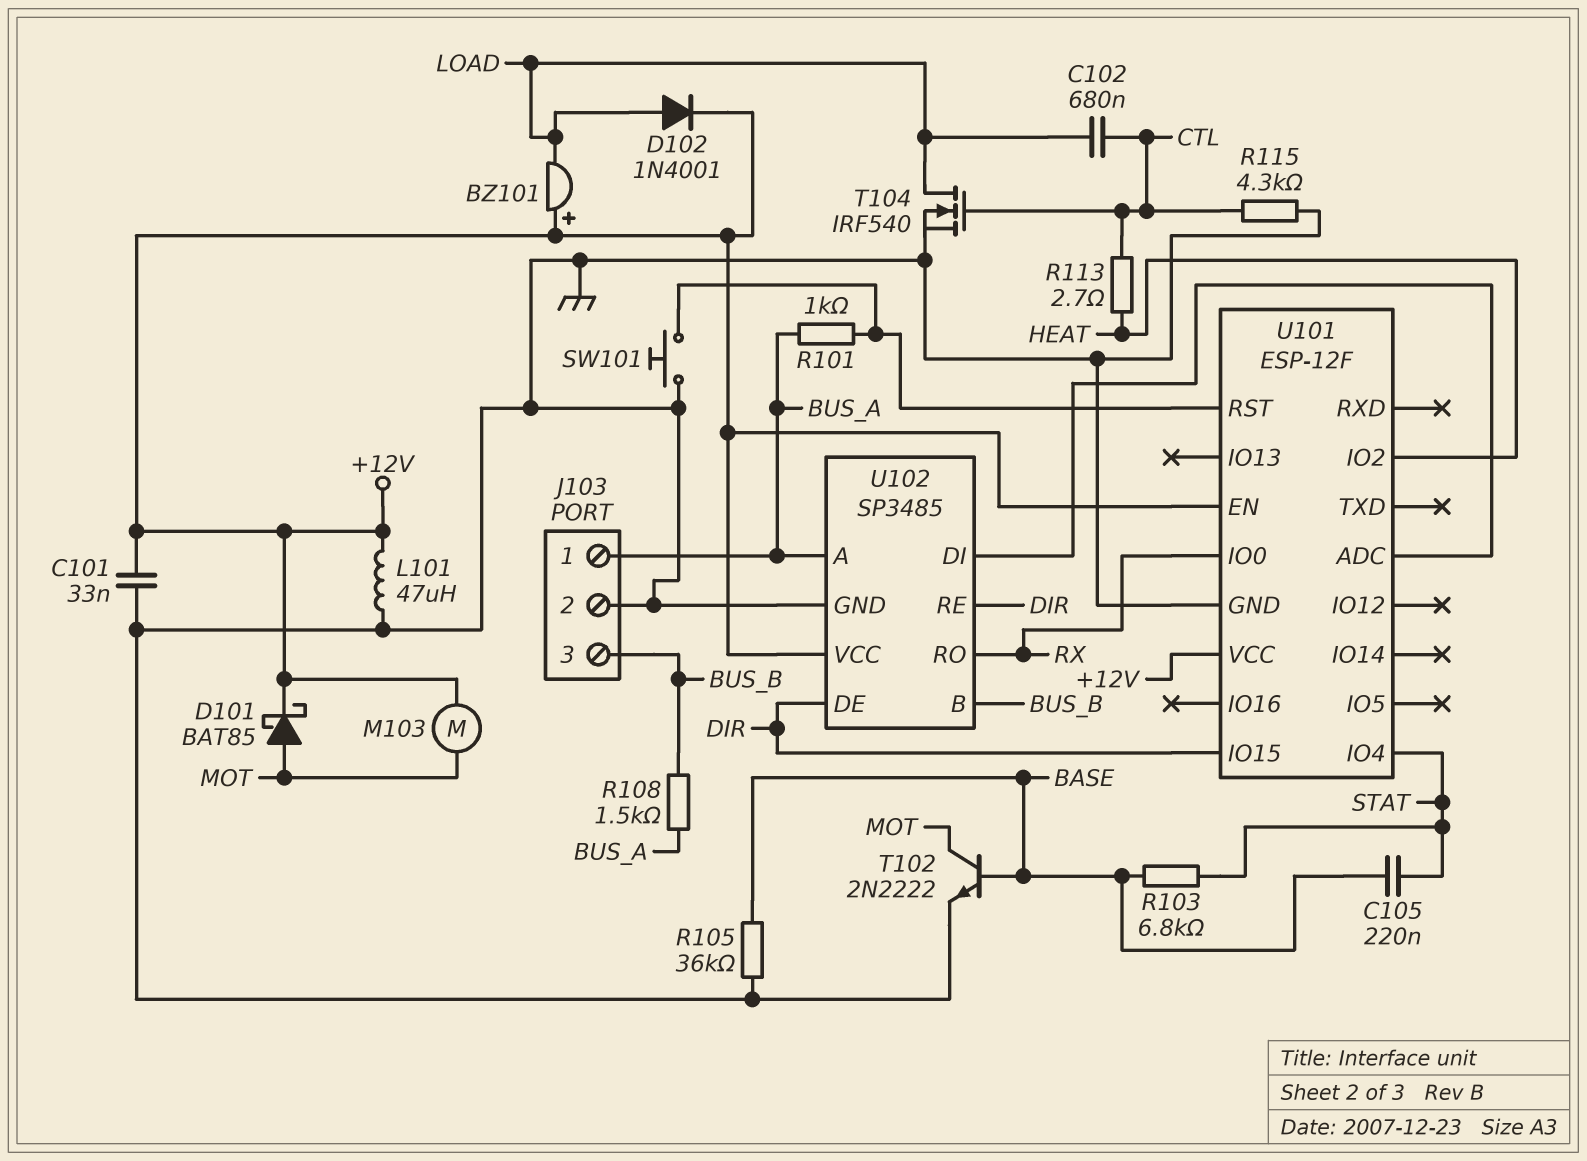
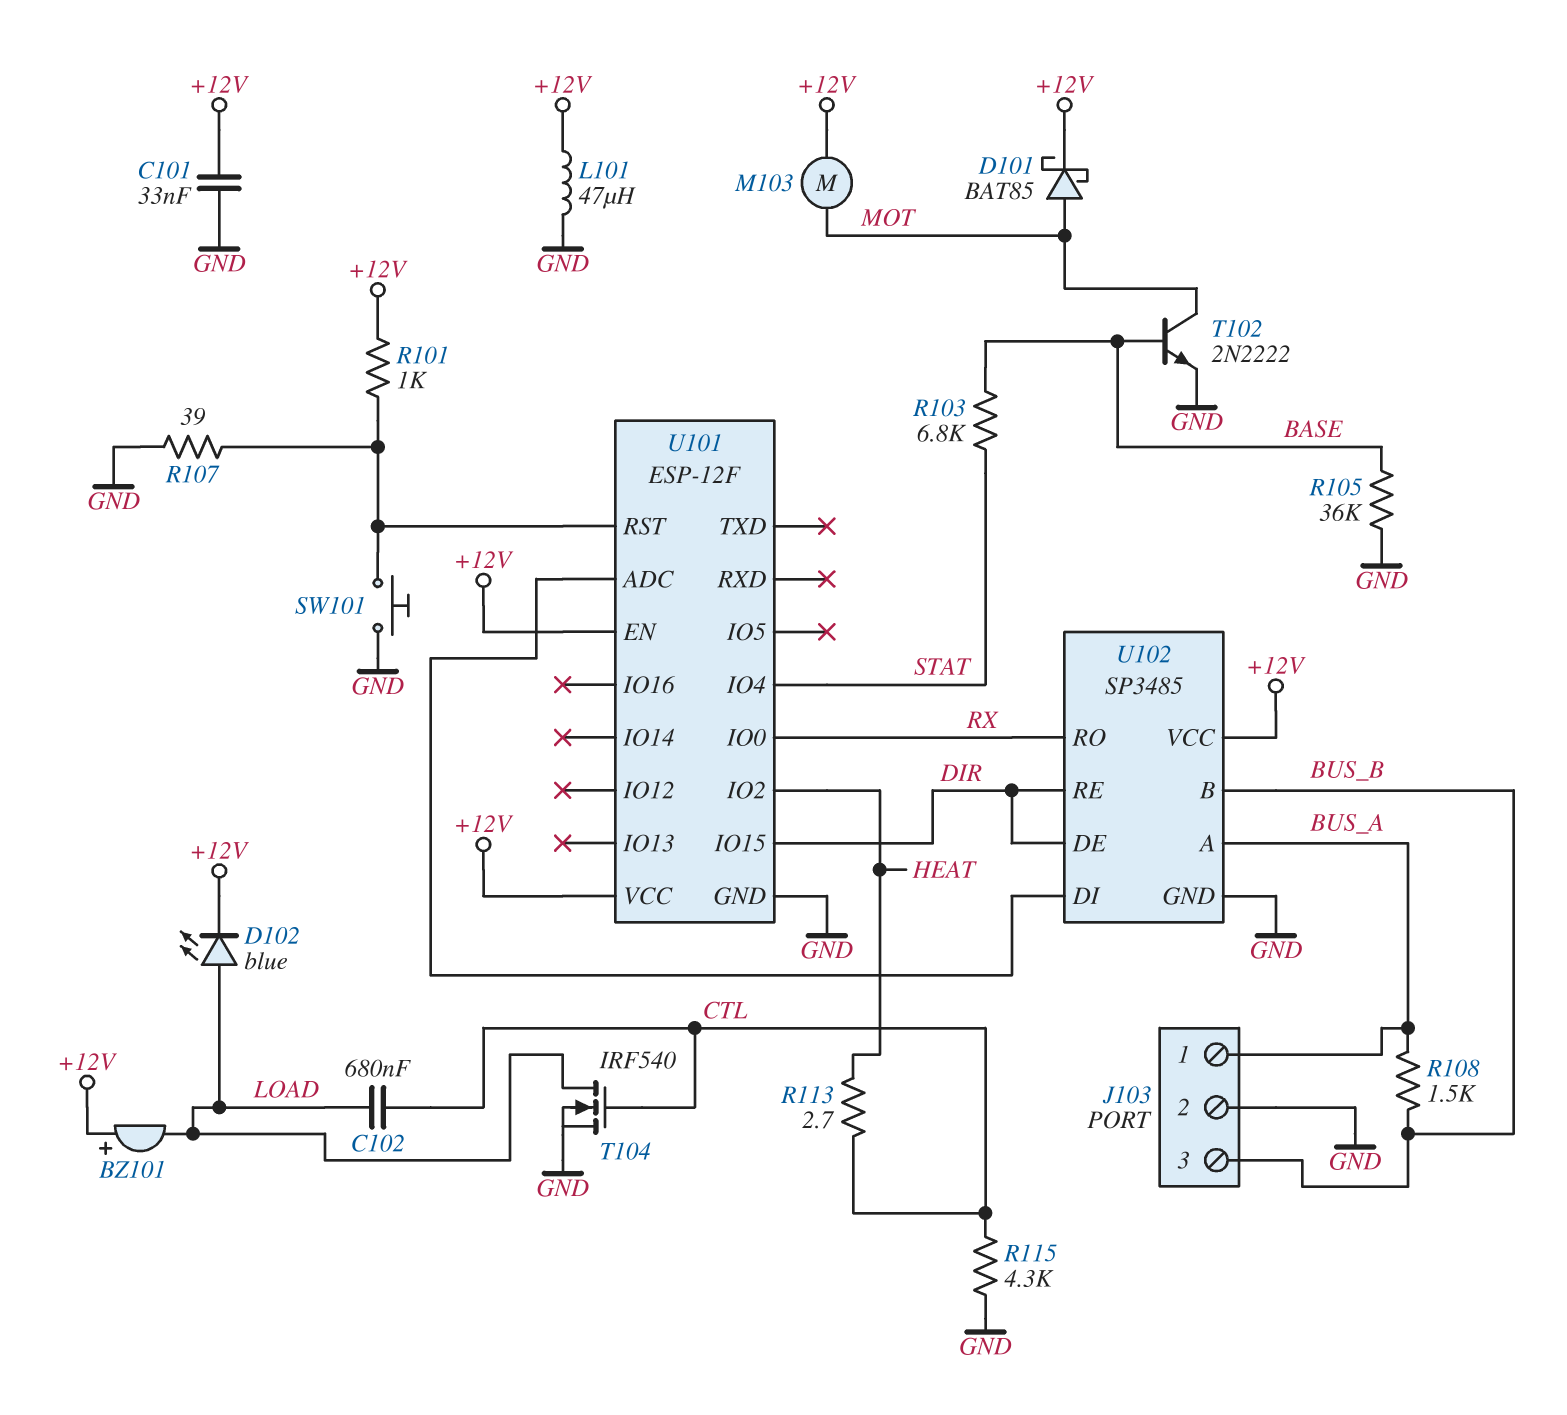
C105: 220nF (BASE, STAT) -> none
D102: diode 1N4001 (A LOAD, K +12V) -> LED blue (A LOAD, K +12V)
R101: 1k (BUS_A, U101/RST) -> 1k (+12V, U101/RST)
R107: none -> 39 (GND, U101/RST)

